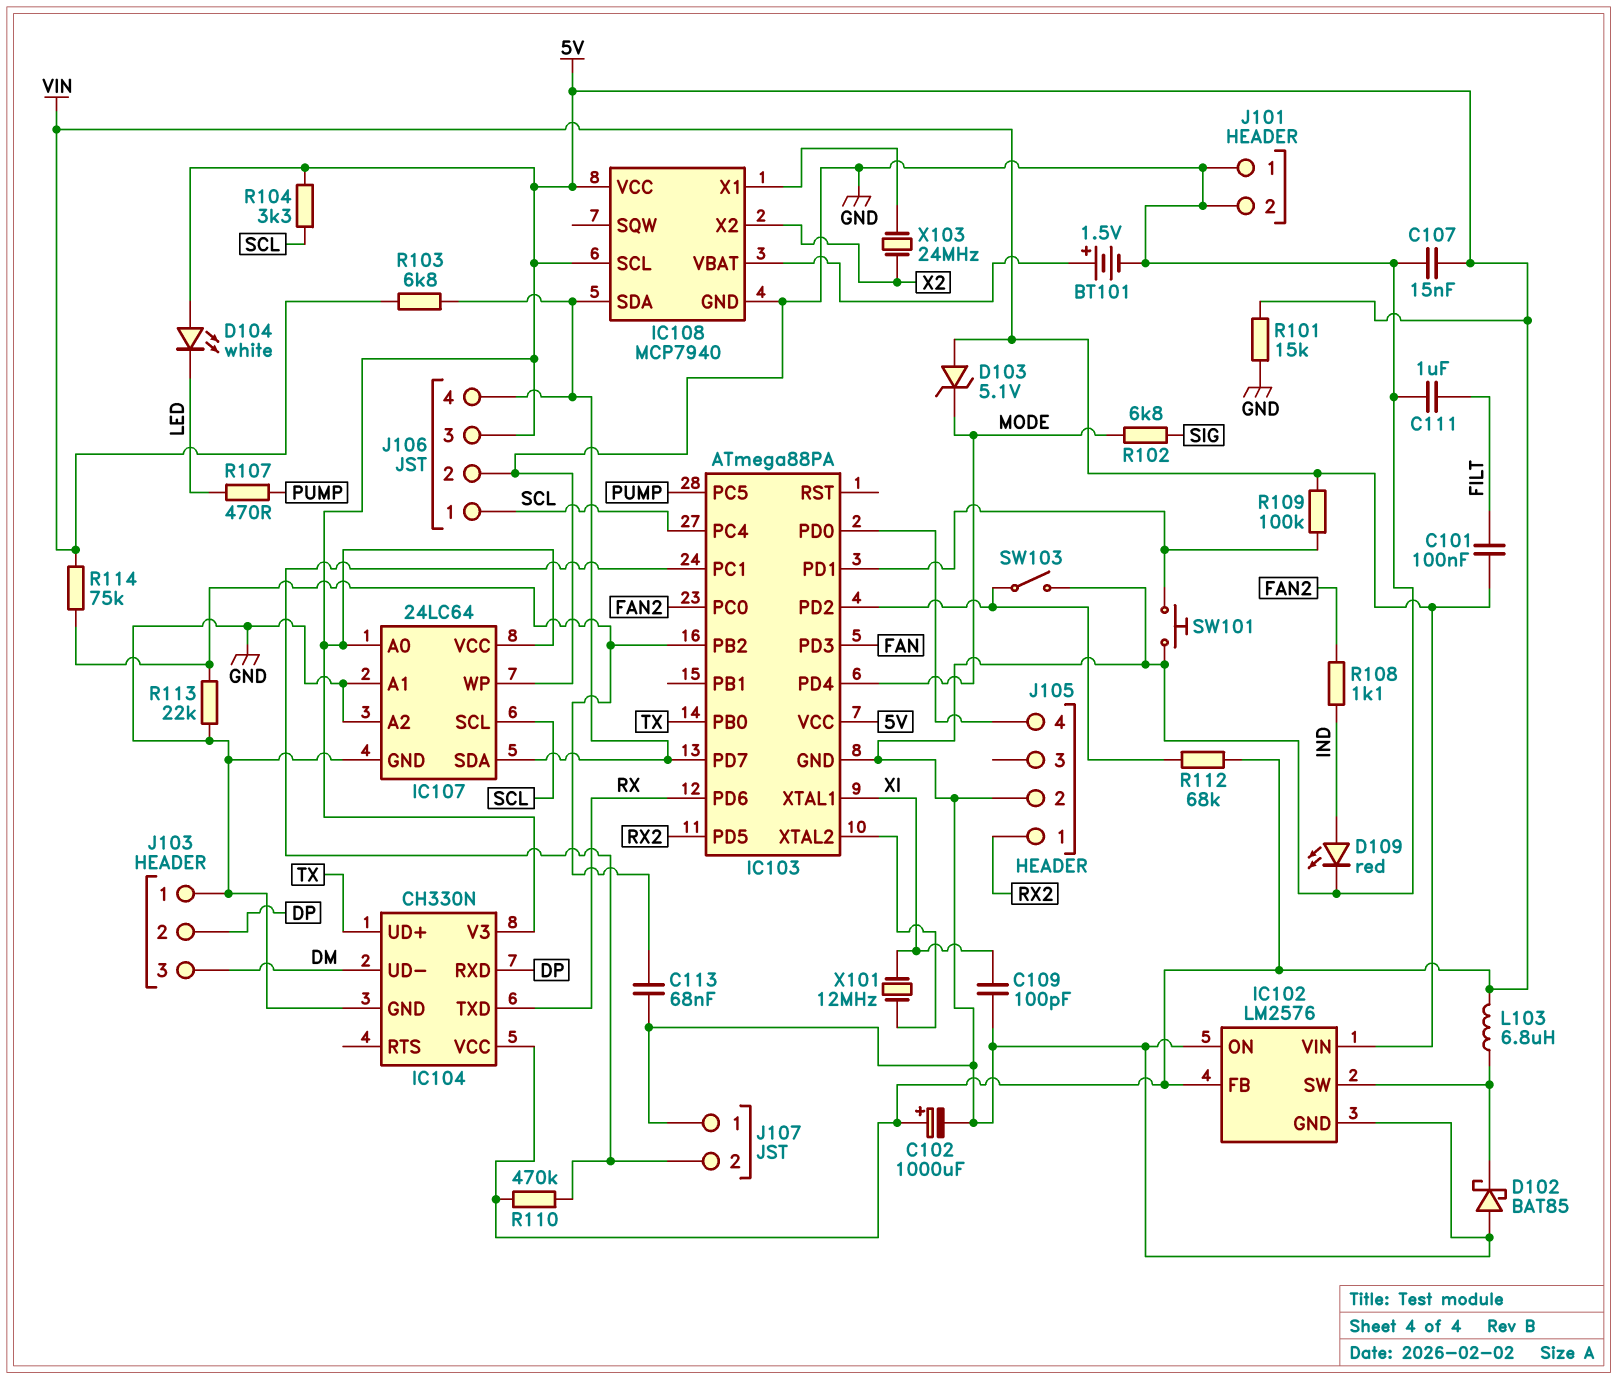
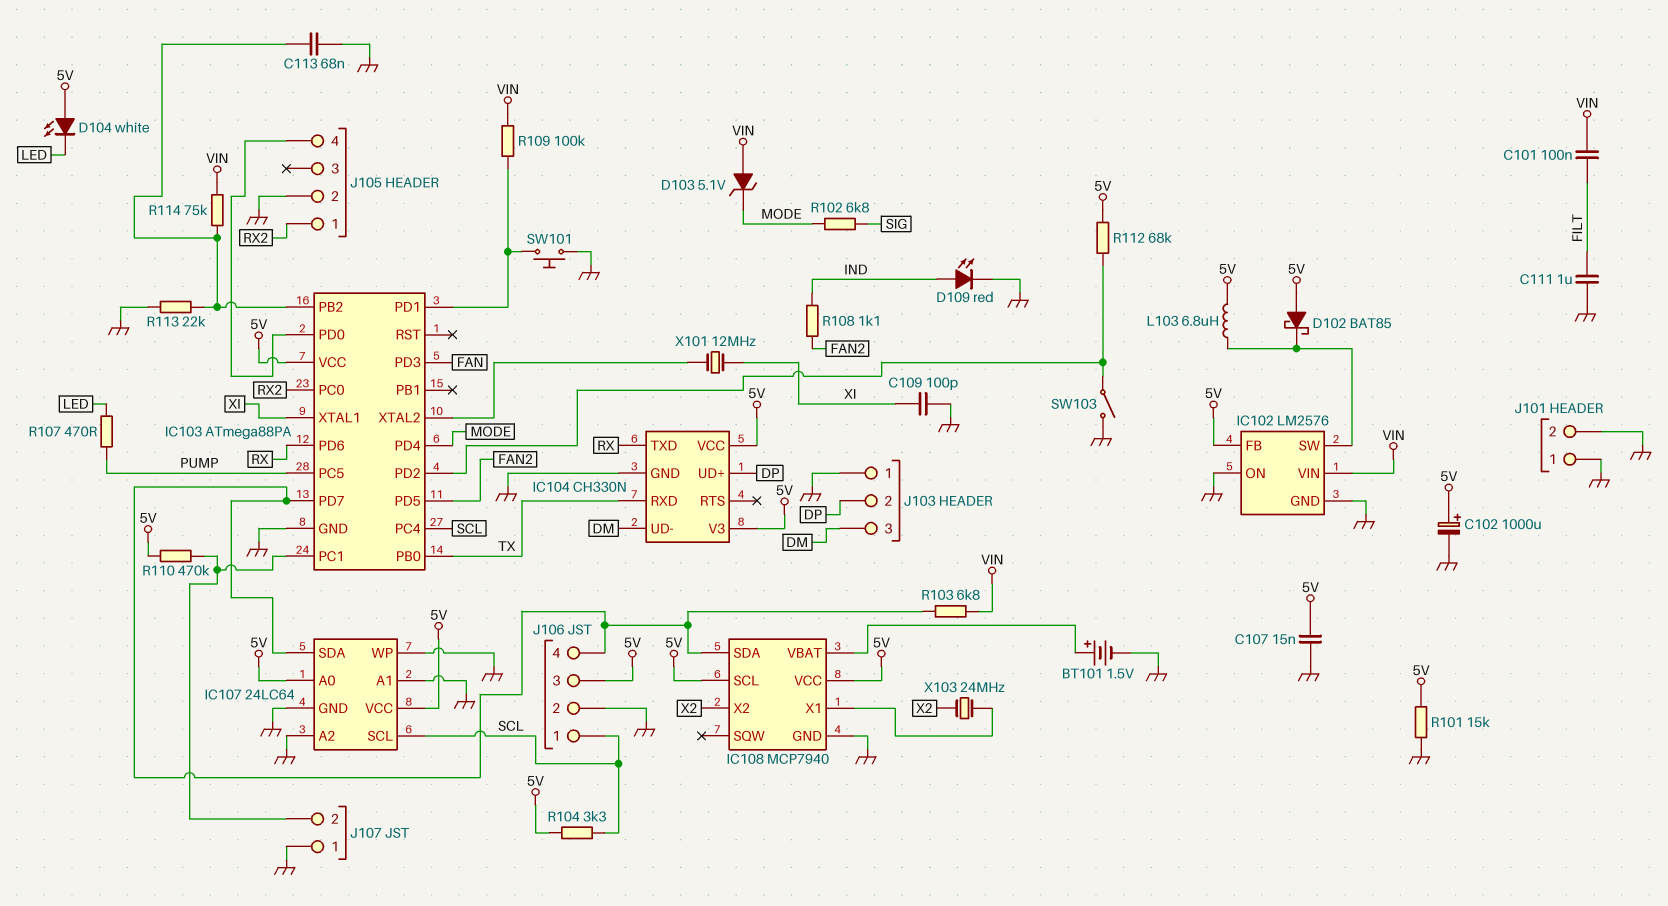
D102: schottky BAT85 (A GND, K IC102/SW) -> schottky BAT85 (A 5V, K IC102/SW)
IC103 pin PC0: FAN2 -> RX2
IC103 pin PD5: RX2 -> FAN2
IC104 pin RXD: DP -> TX
IC104 pin UD+: TX -> DP

